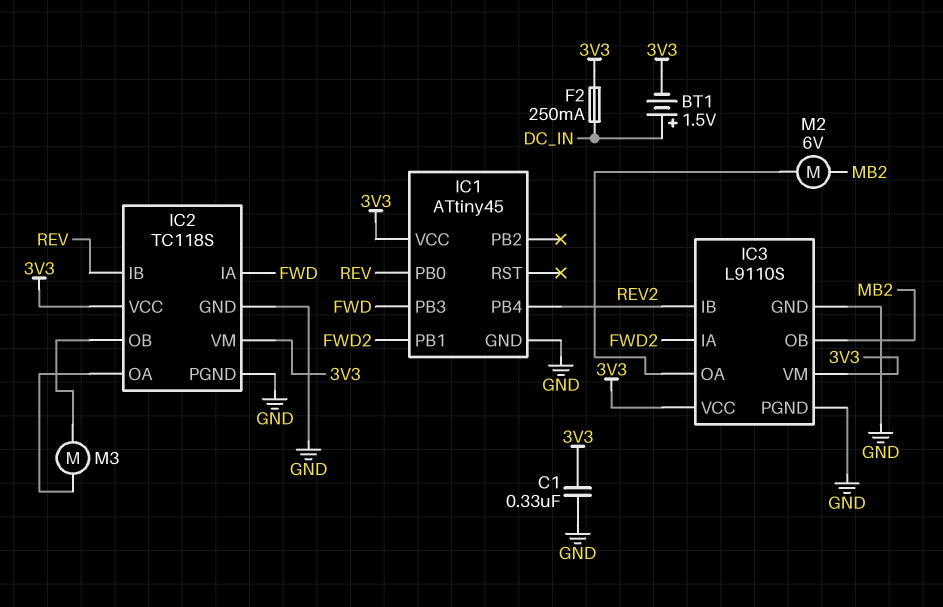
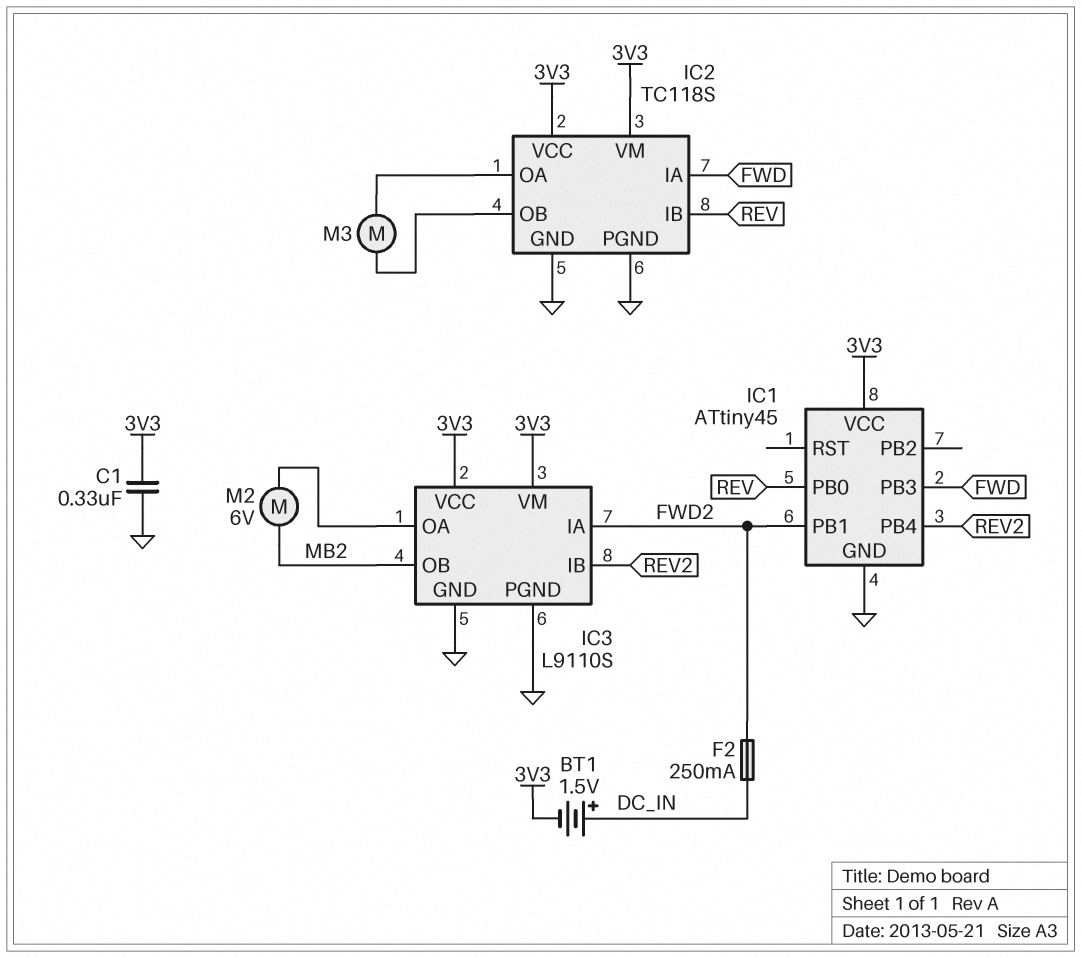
F2: 250mA (3V3, DC_IN) -> 250mA (DC_IN, FWD2)

